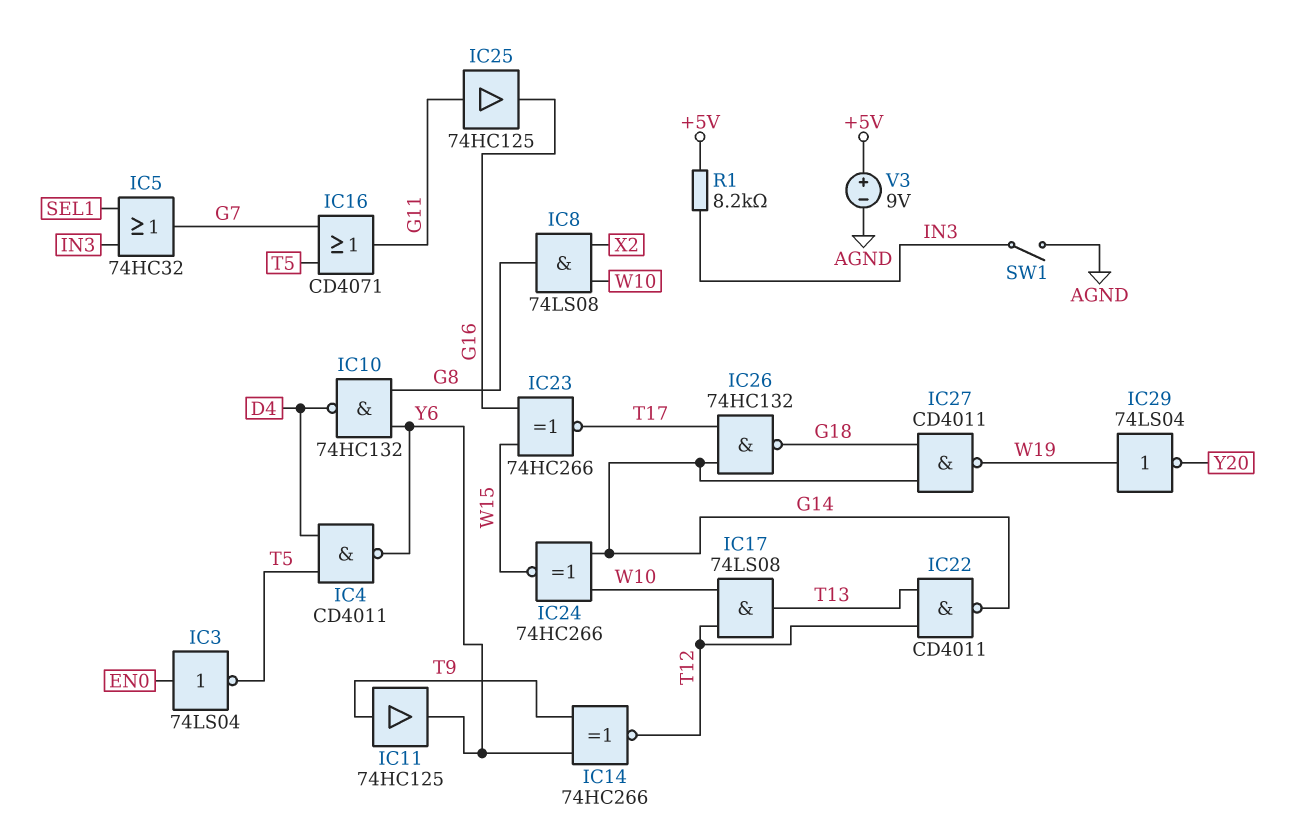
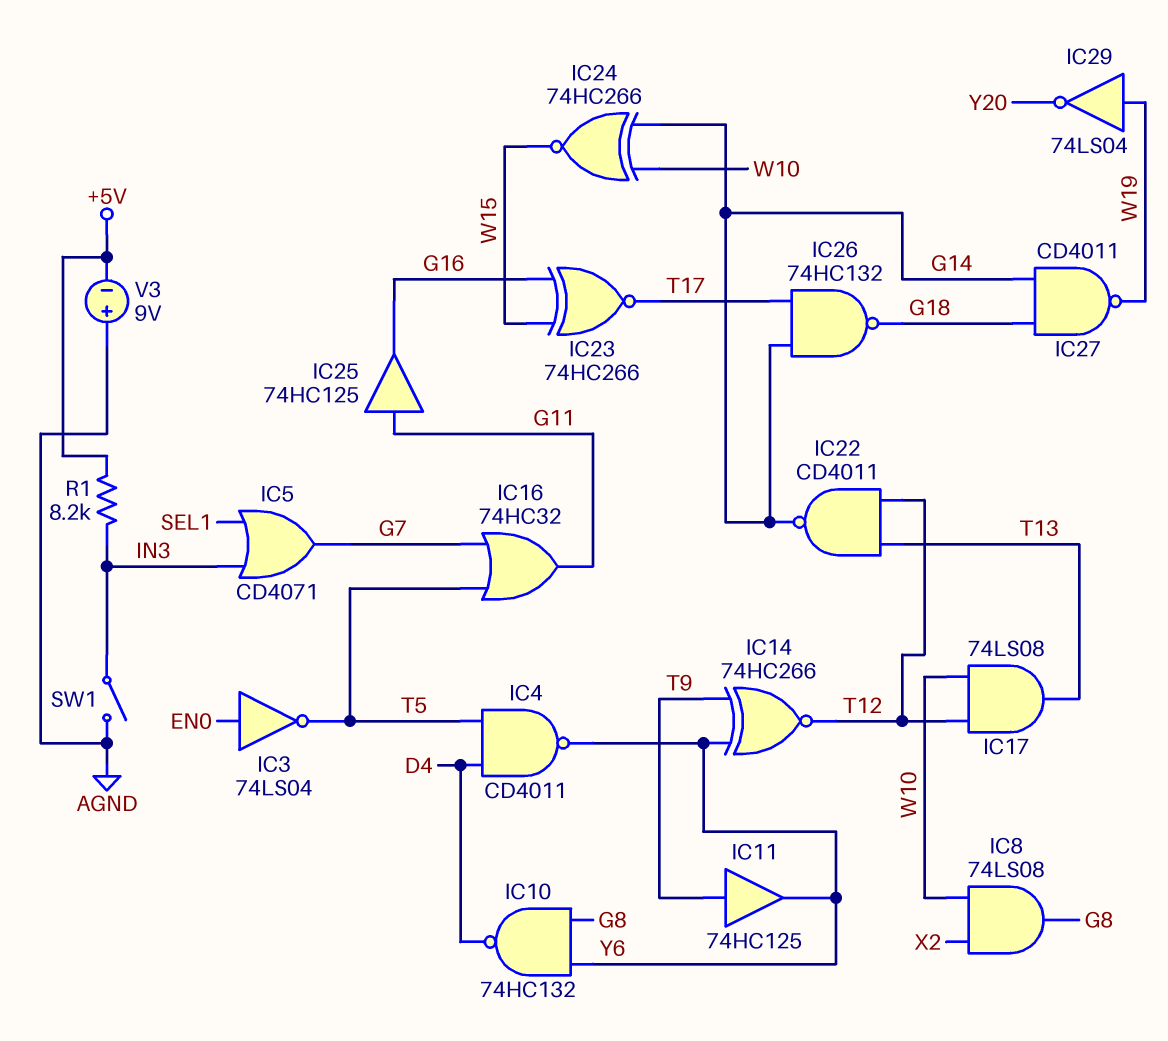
IC5: OR 74HC32 (in IN3, in SEL1, out G7) -> OR CD4071 (in IN3, in SEL1, out G7)
IC16: OR CD4071 (in G7, in T5, out G11) -> OR 74HC32 (in G7, in T5, out G11)
V3: 9V (plus +5V, minus AGND) -> 9V (plus AGND, minus +5V)

